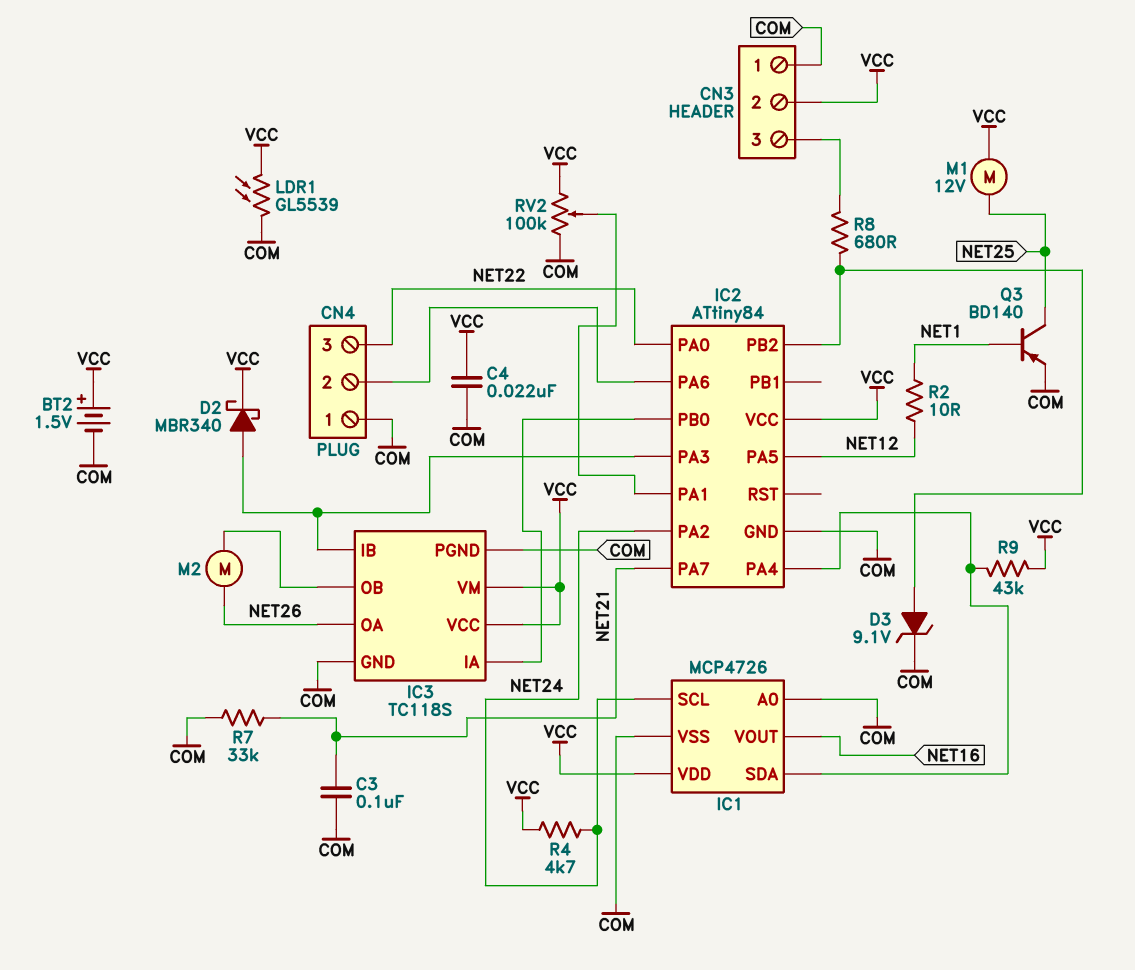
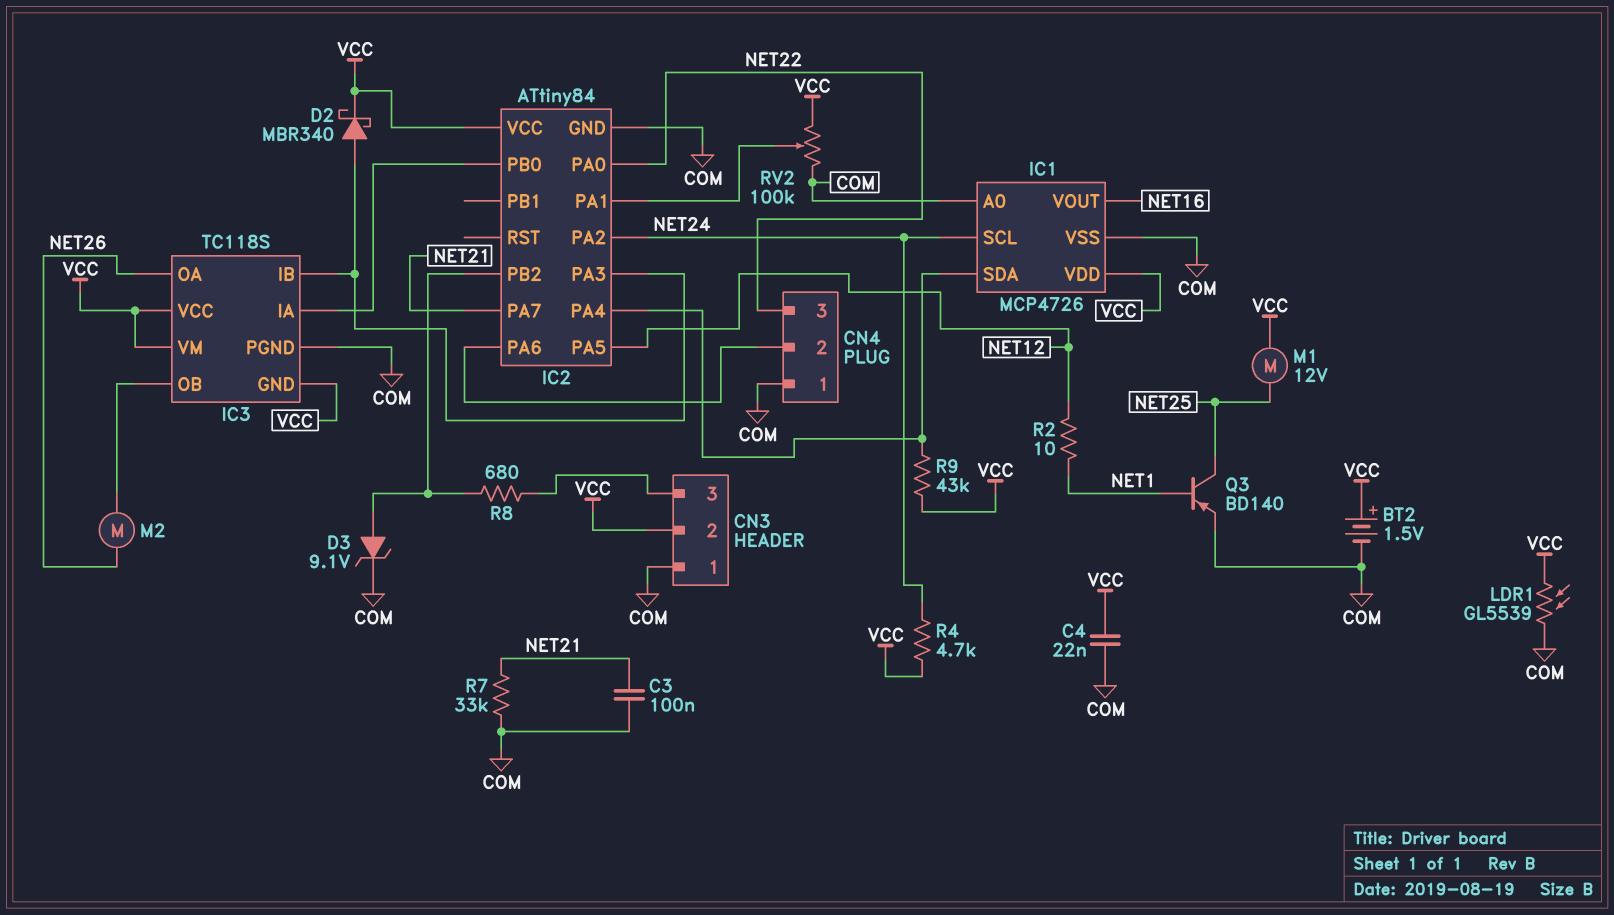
IC3 pin GND: COM -> VCC

